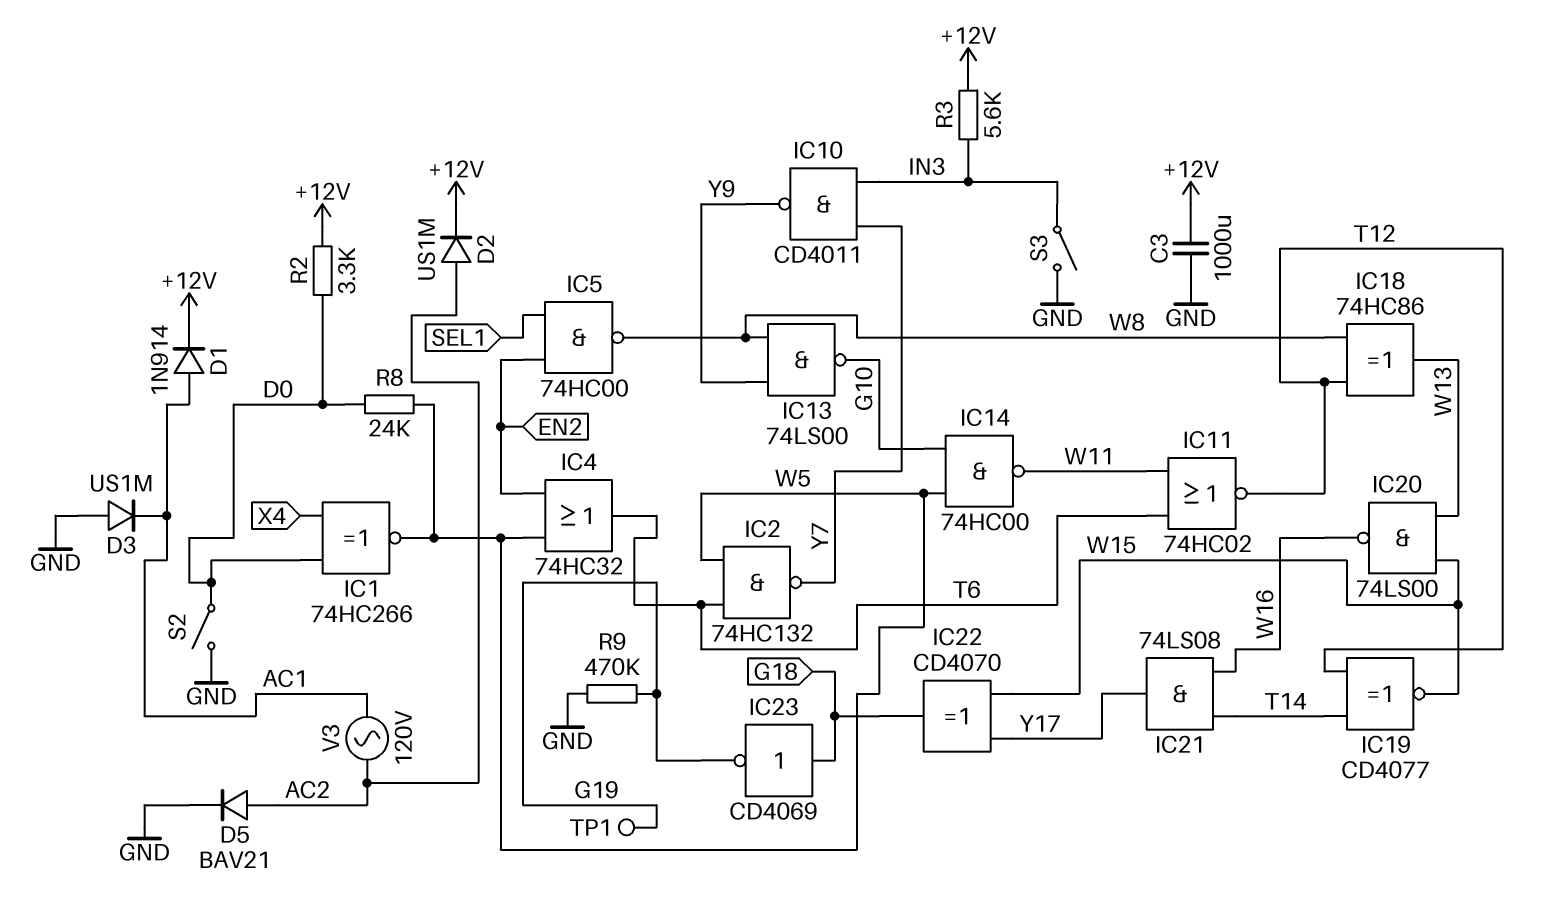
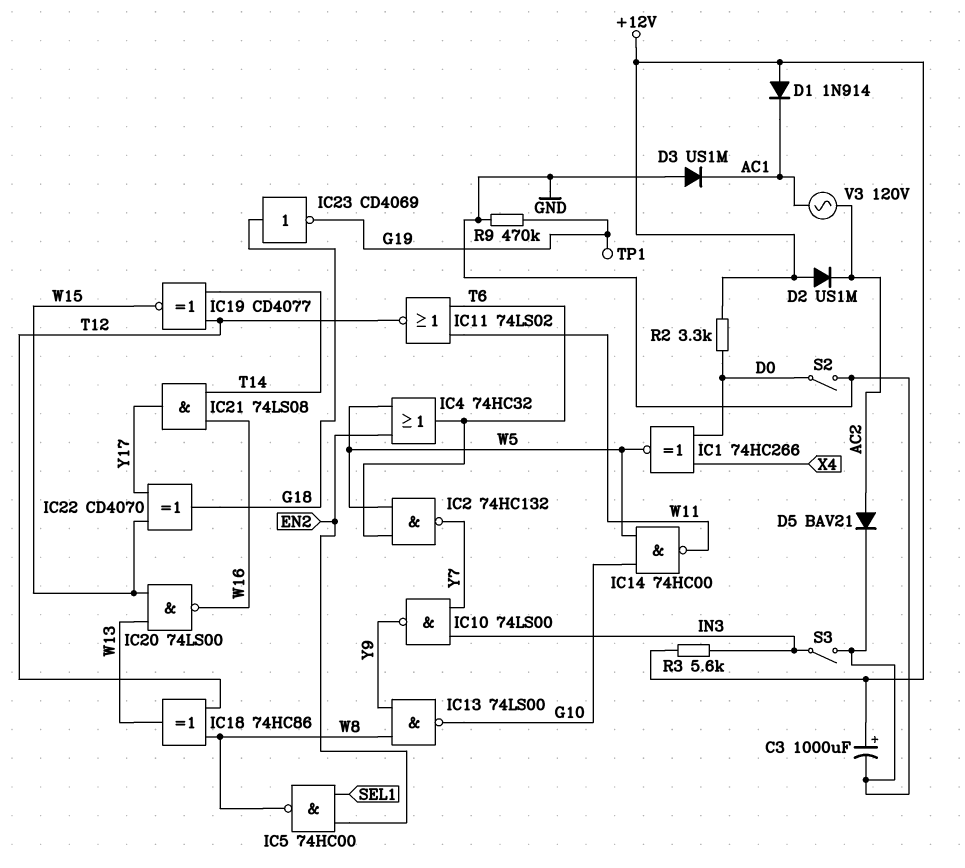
C3: 1000uF (+12V, GND) -> 1000uF (plus +12V, minus GND)
D1: diode 1N914 (A AC1, K +12V) -> diode 1N914 (A +12V, K AC1)
D2: diode US1M (A AC2, K +12V) -> diode US1M (A +12V, K AC2)
IC10: NAND CD4011 (in IN3, in Y7, out Y9) -> NAND 74LS00 (in IN3, in Y7, out Y9)
IC11: NOR 74HC02 (in T6, in W11, out T12) -> NOR 74LS02 (in T6, in W11, out T12)
R8: 24k (D0, W5) -> none

